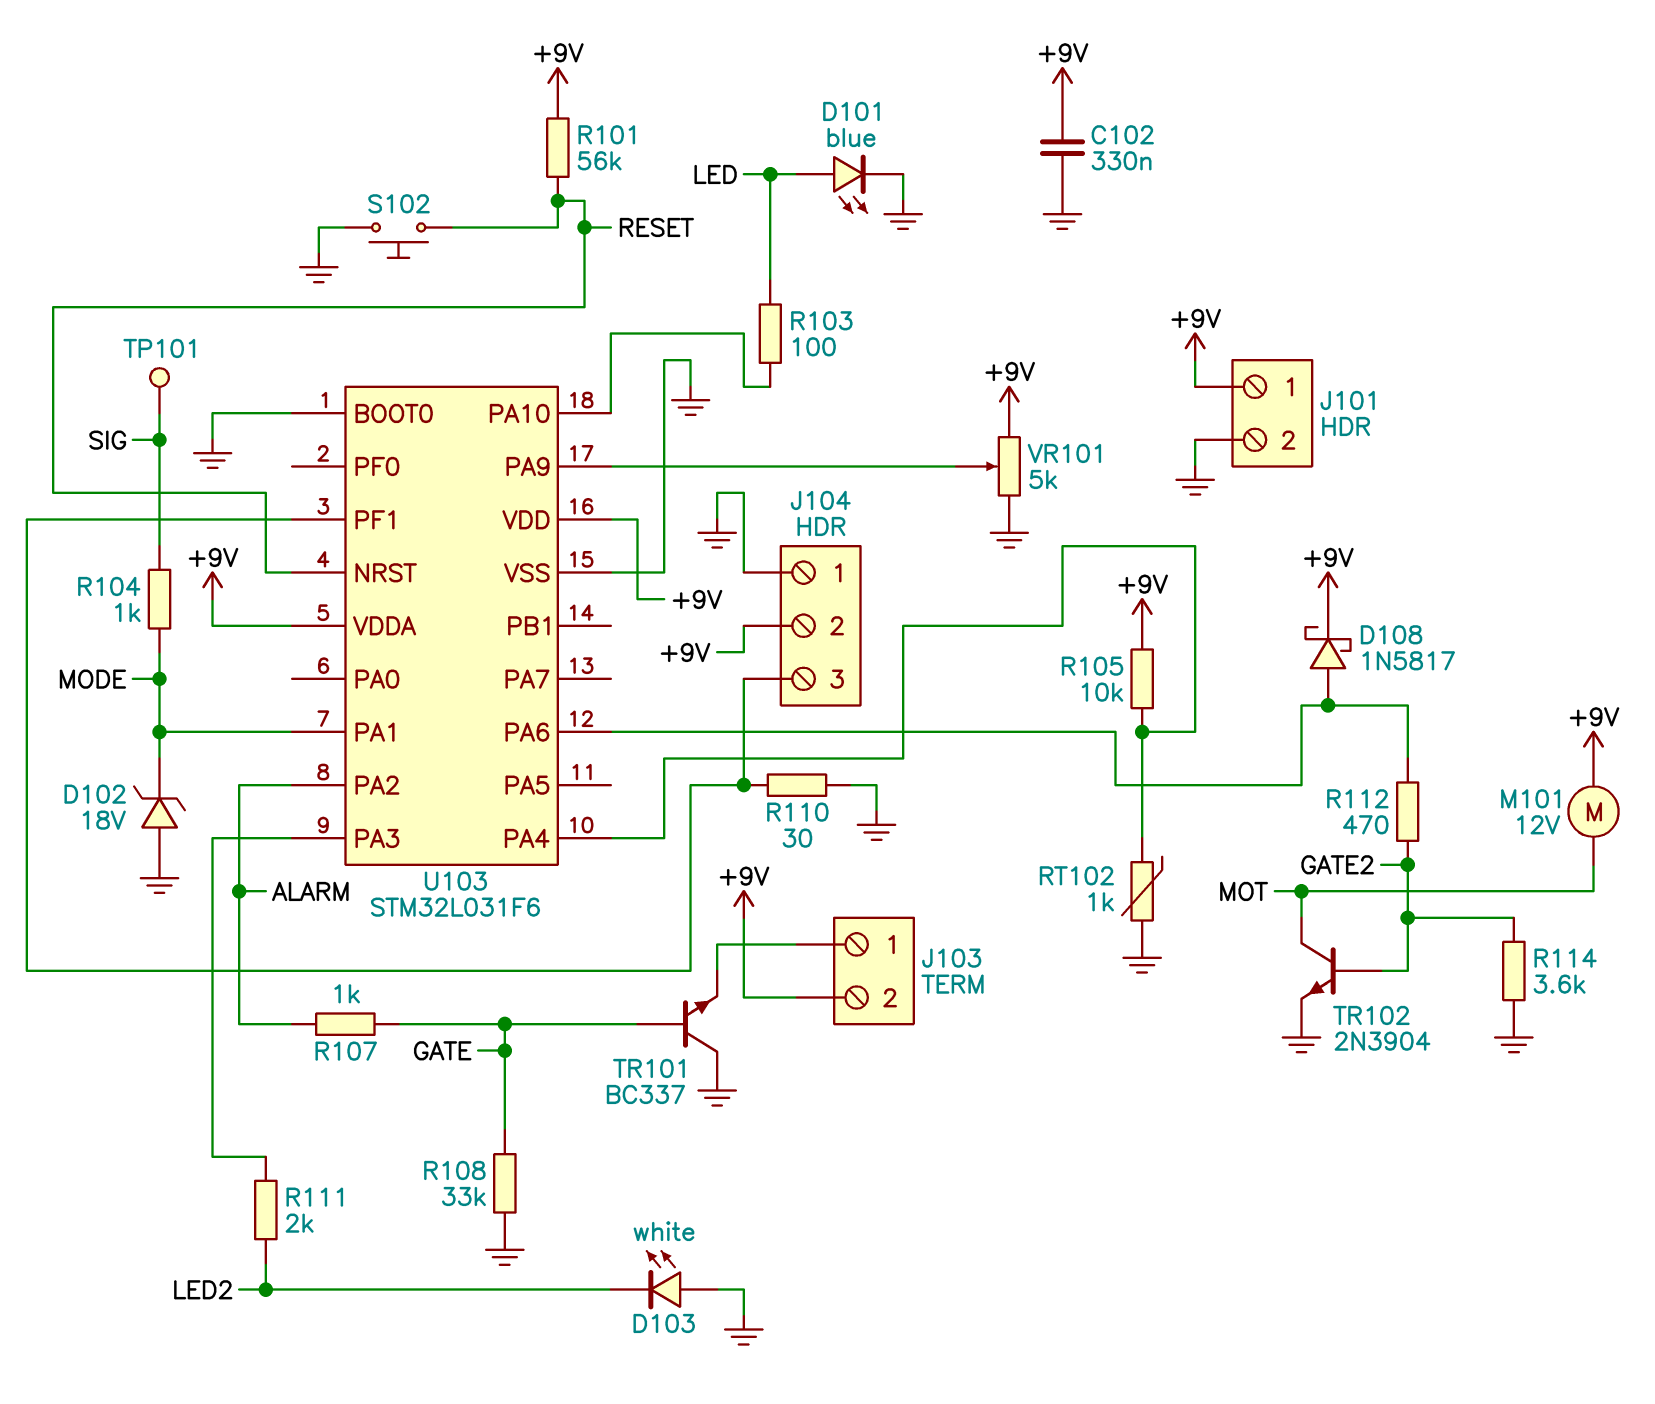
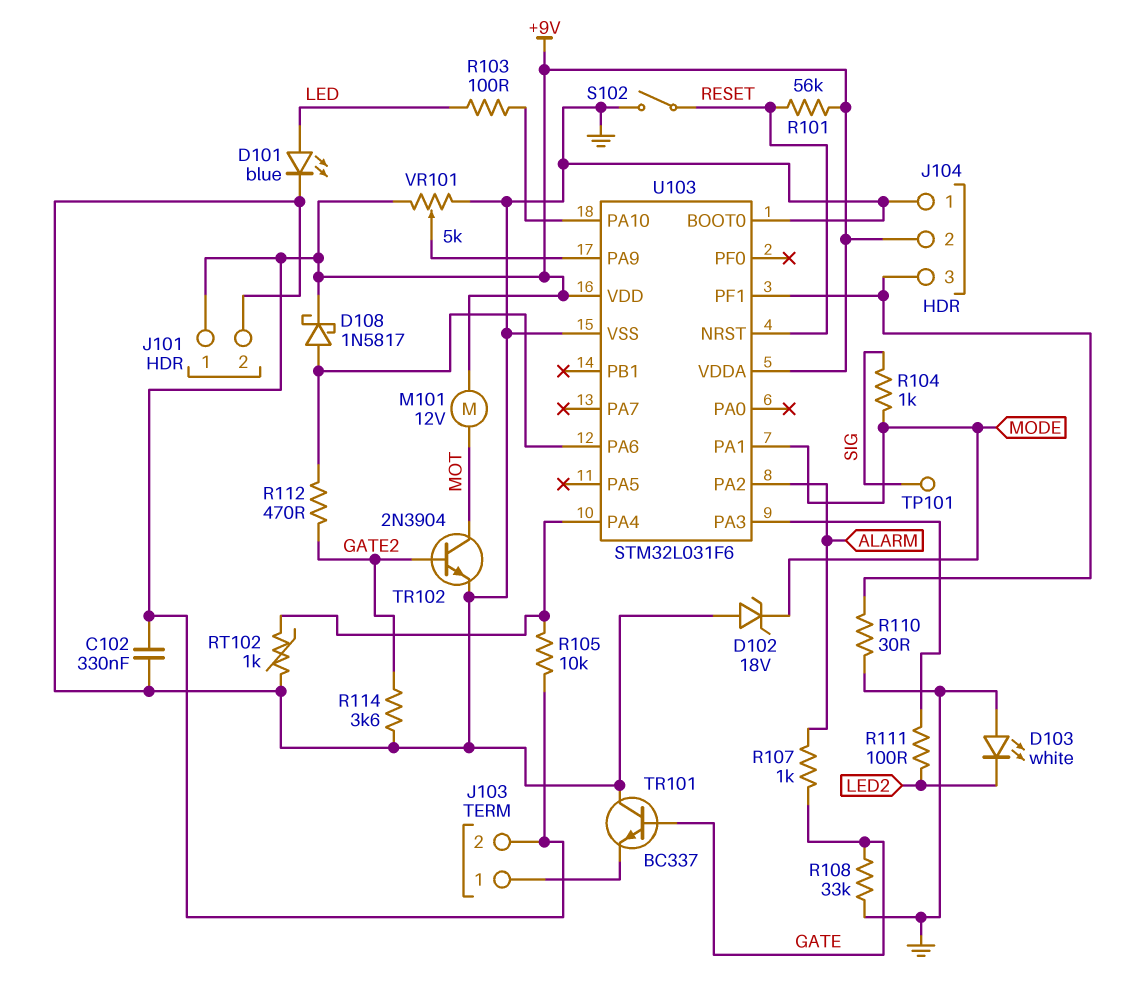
R111: 2k (LED2, U103/PA3) -> 100 (LED2, U103/PA3)
S102: button (GND, RESET) -> switch (GND, RESET)

